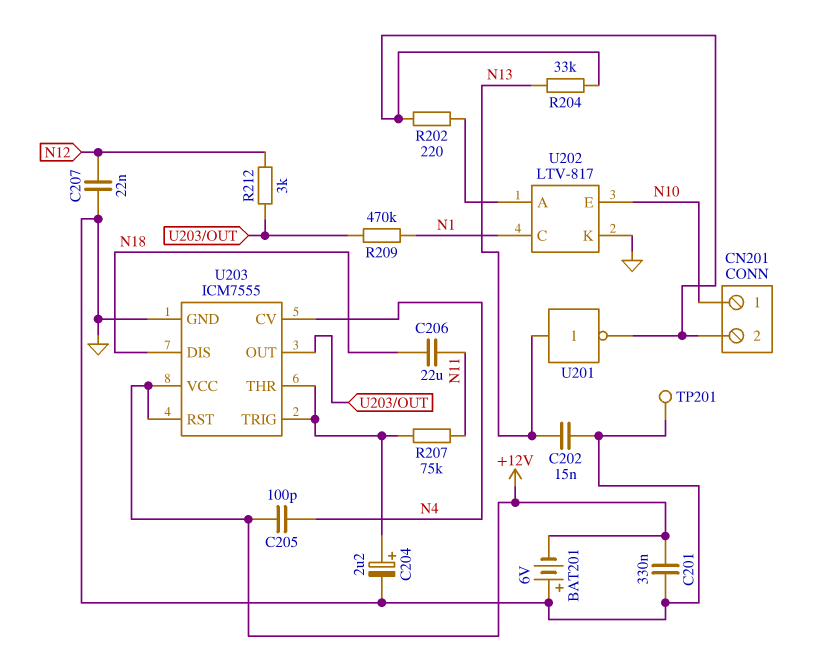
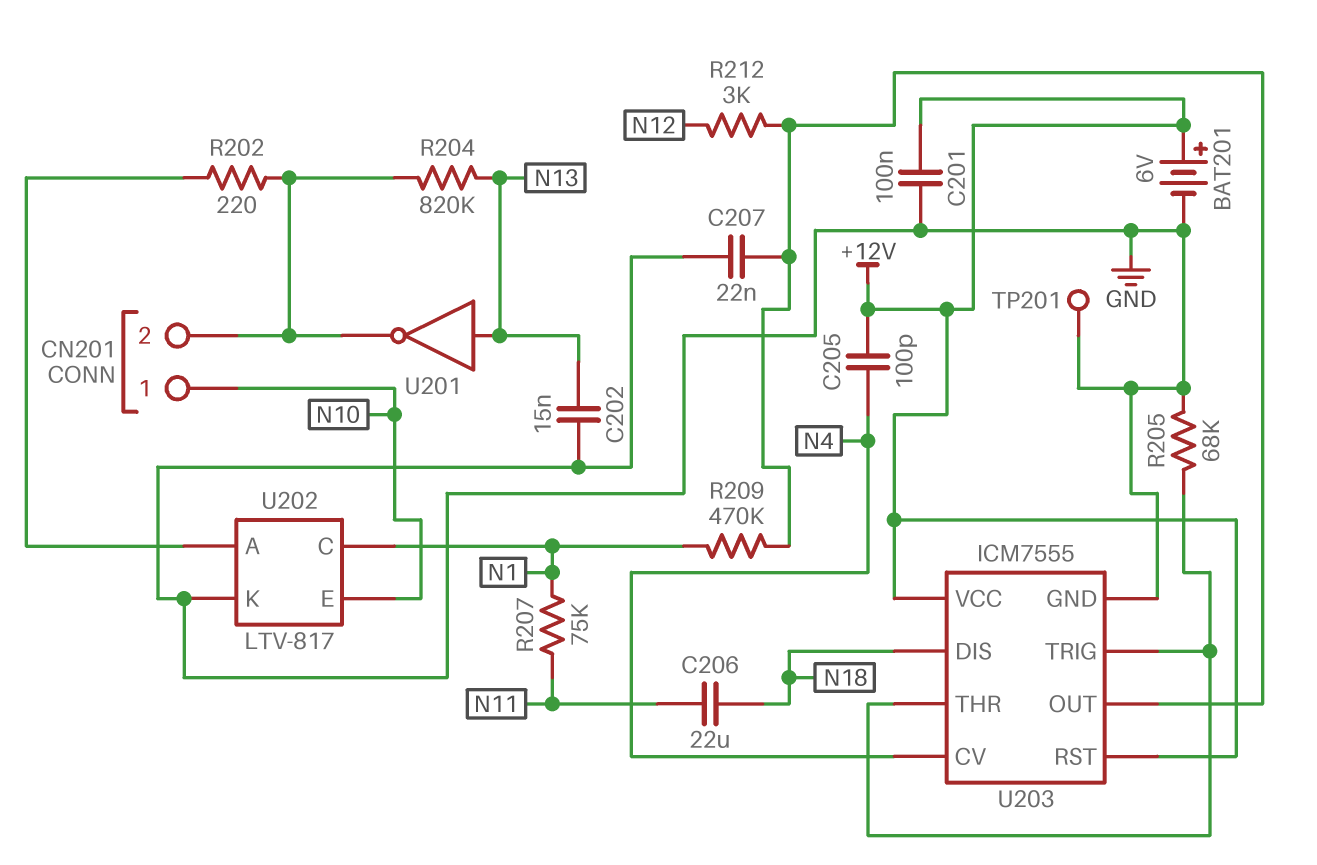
BAT201: 6V (plus GND, minus +12V) -> 6V (plus +12V, minus GND)
C201: 330nF (+12V, GND) -> 100nF (+12V, GND)
C204: 2.2uF (plus U203/THR, minus GND) -> none
C207: 22nF (GND, N12) -> 22nF (GND, U203/OUT)
R204: 33k (CN201/2, N13) -> 820k (CN201/2, N13)
R205: none -> 68k (GND, U203/THR)
R207: 75k (N11, U203/THR) -> 75k (N1, N11)

